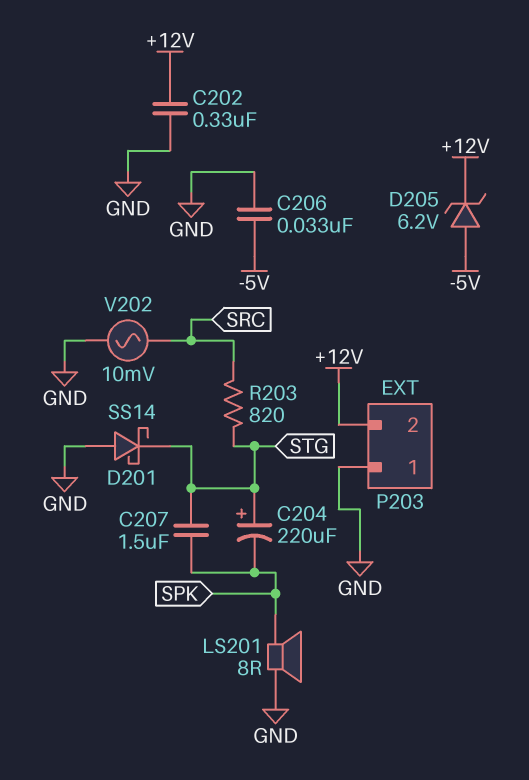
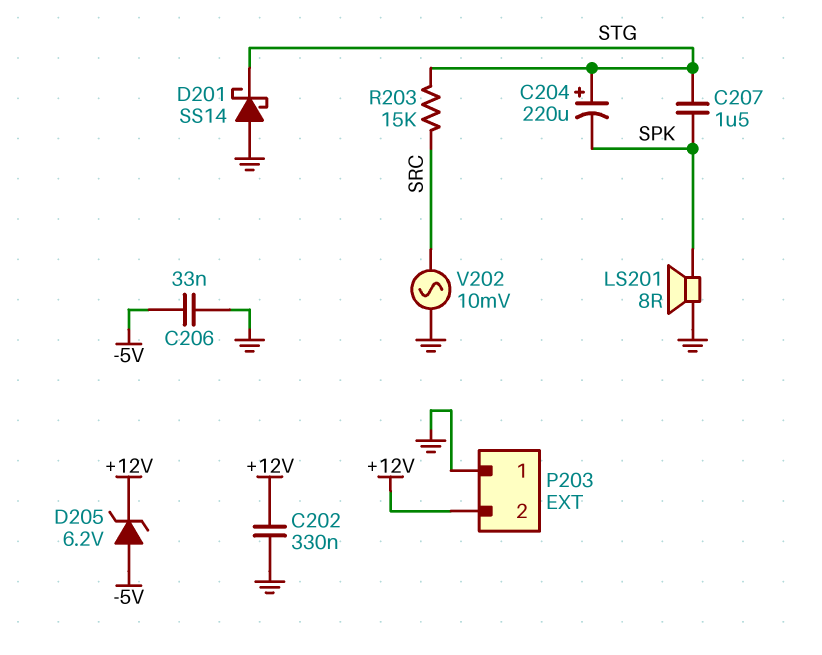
R203: 820 (SRC, STG) -> 15k (SRC, STG)

